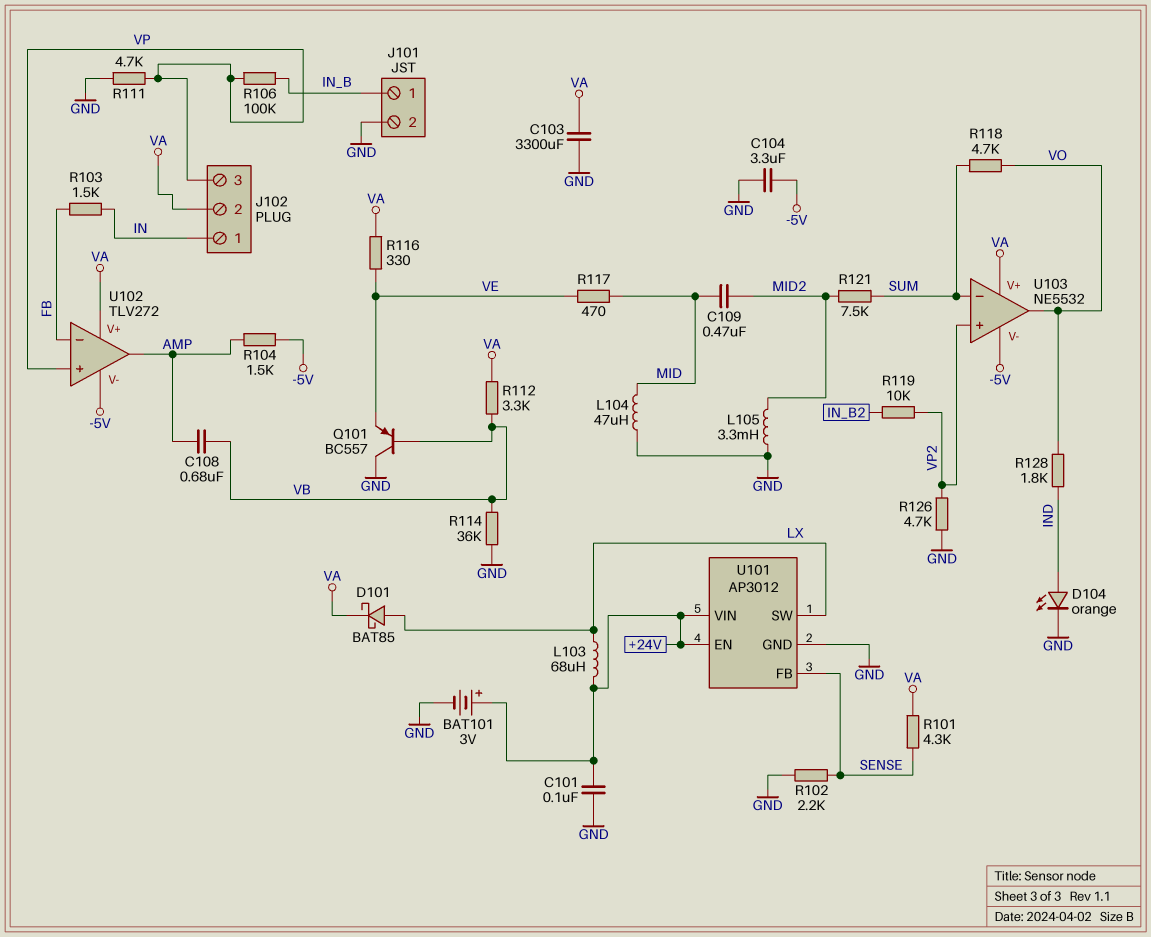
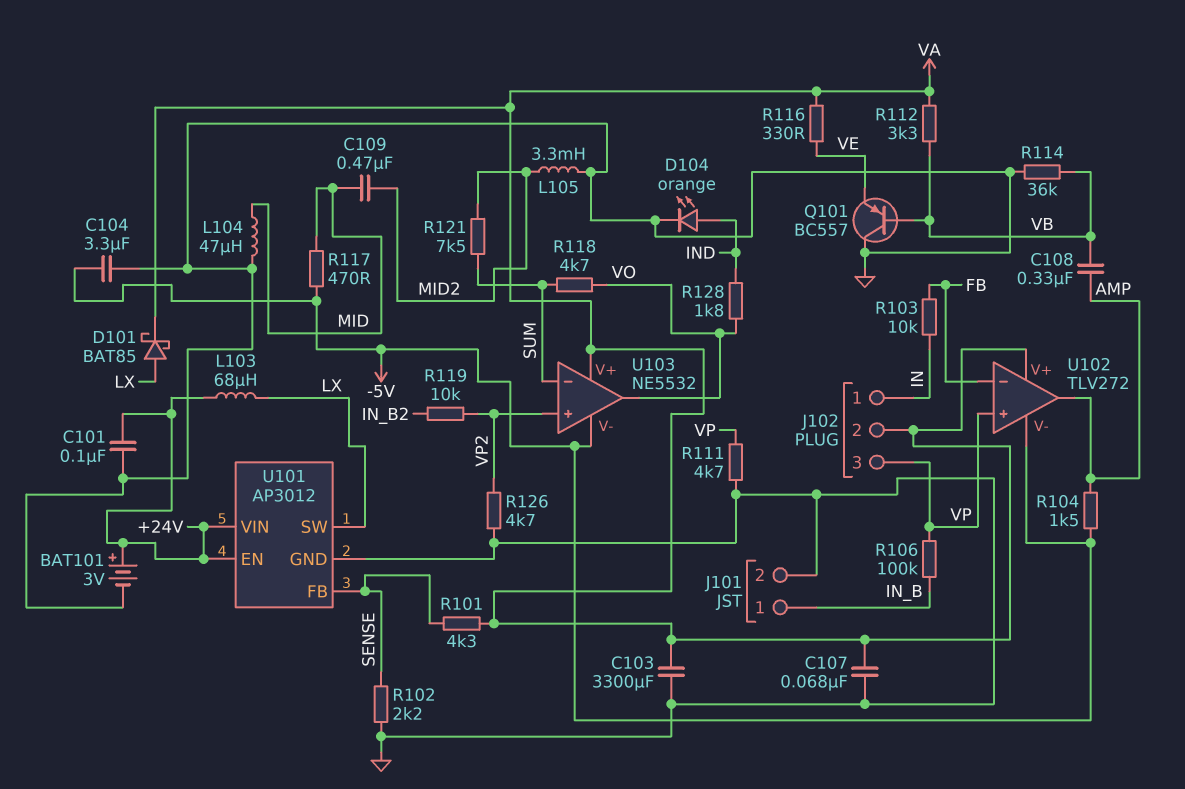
C107: none -> 68nF (GND, VA)
C108: 680nF (AMP, VB) -> 330nF (AMP, VB)
R103: 1.5k (FB, IN) -> 10k (FB, IN)
R117: 470 (MID, VE) -> 470 (-5V, MID)

